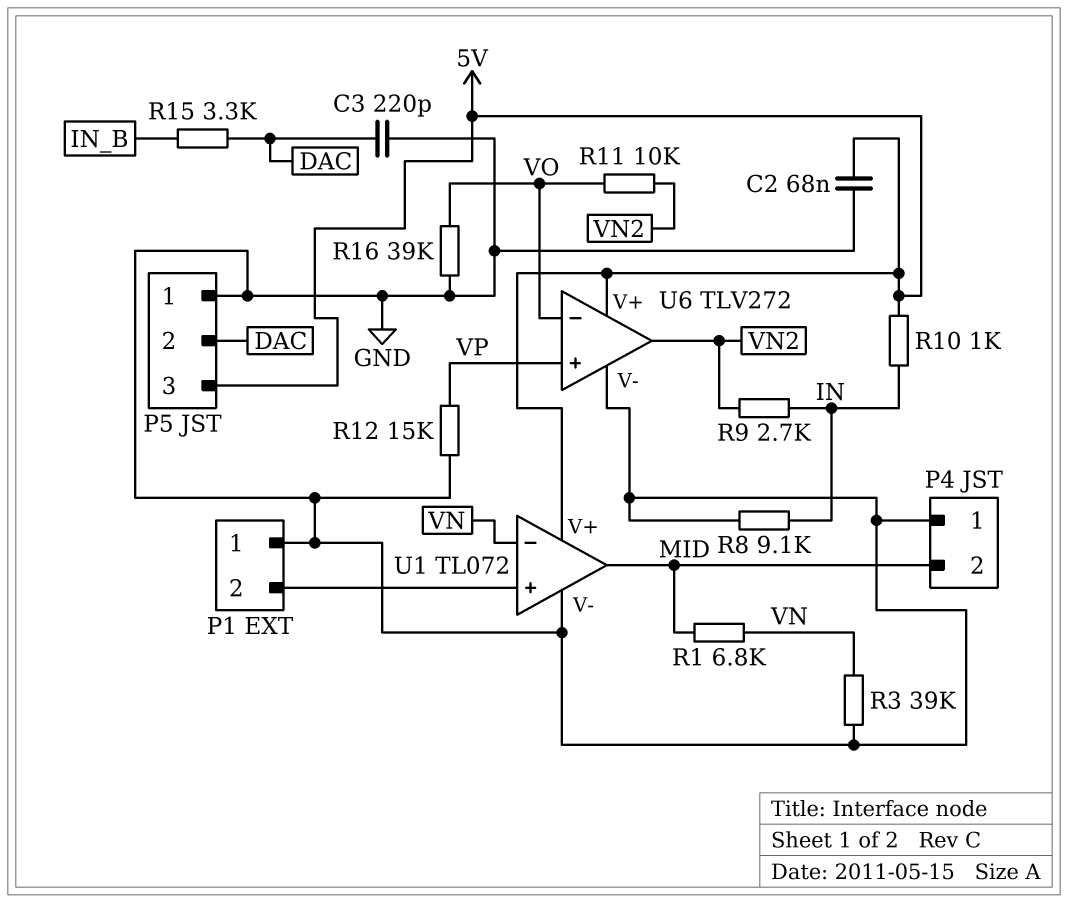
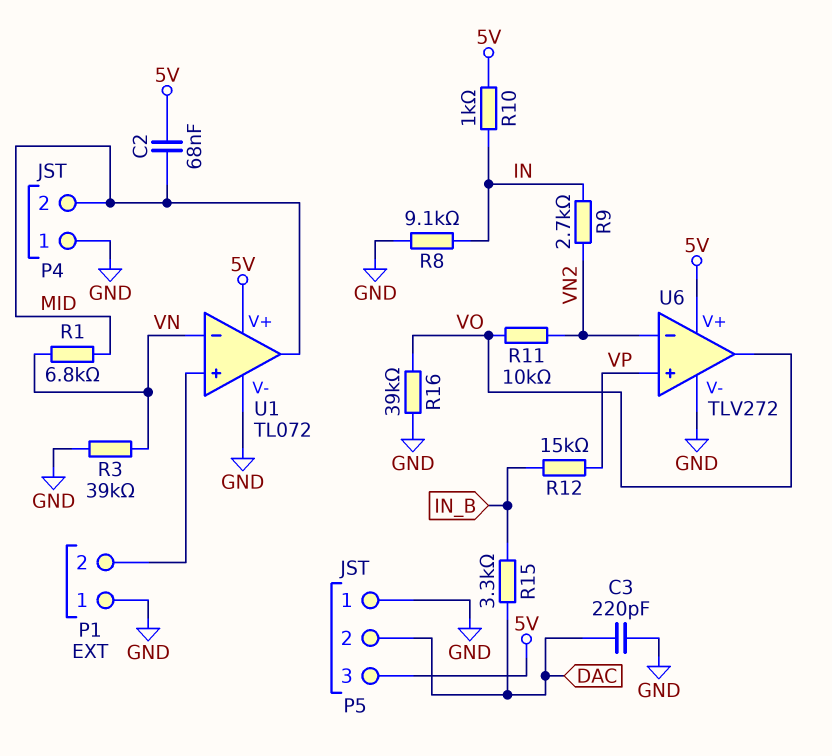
C2: 68nF (5V, GND) -> 68nF (5V, MID)
R12: 15k (GND, VP) -> 15k (IN_B, VP)
U6 pin in-: VO -> VN2
U6 pin out: VN2 -> VO

